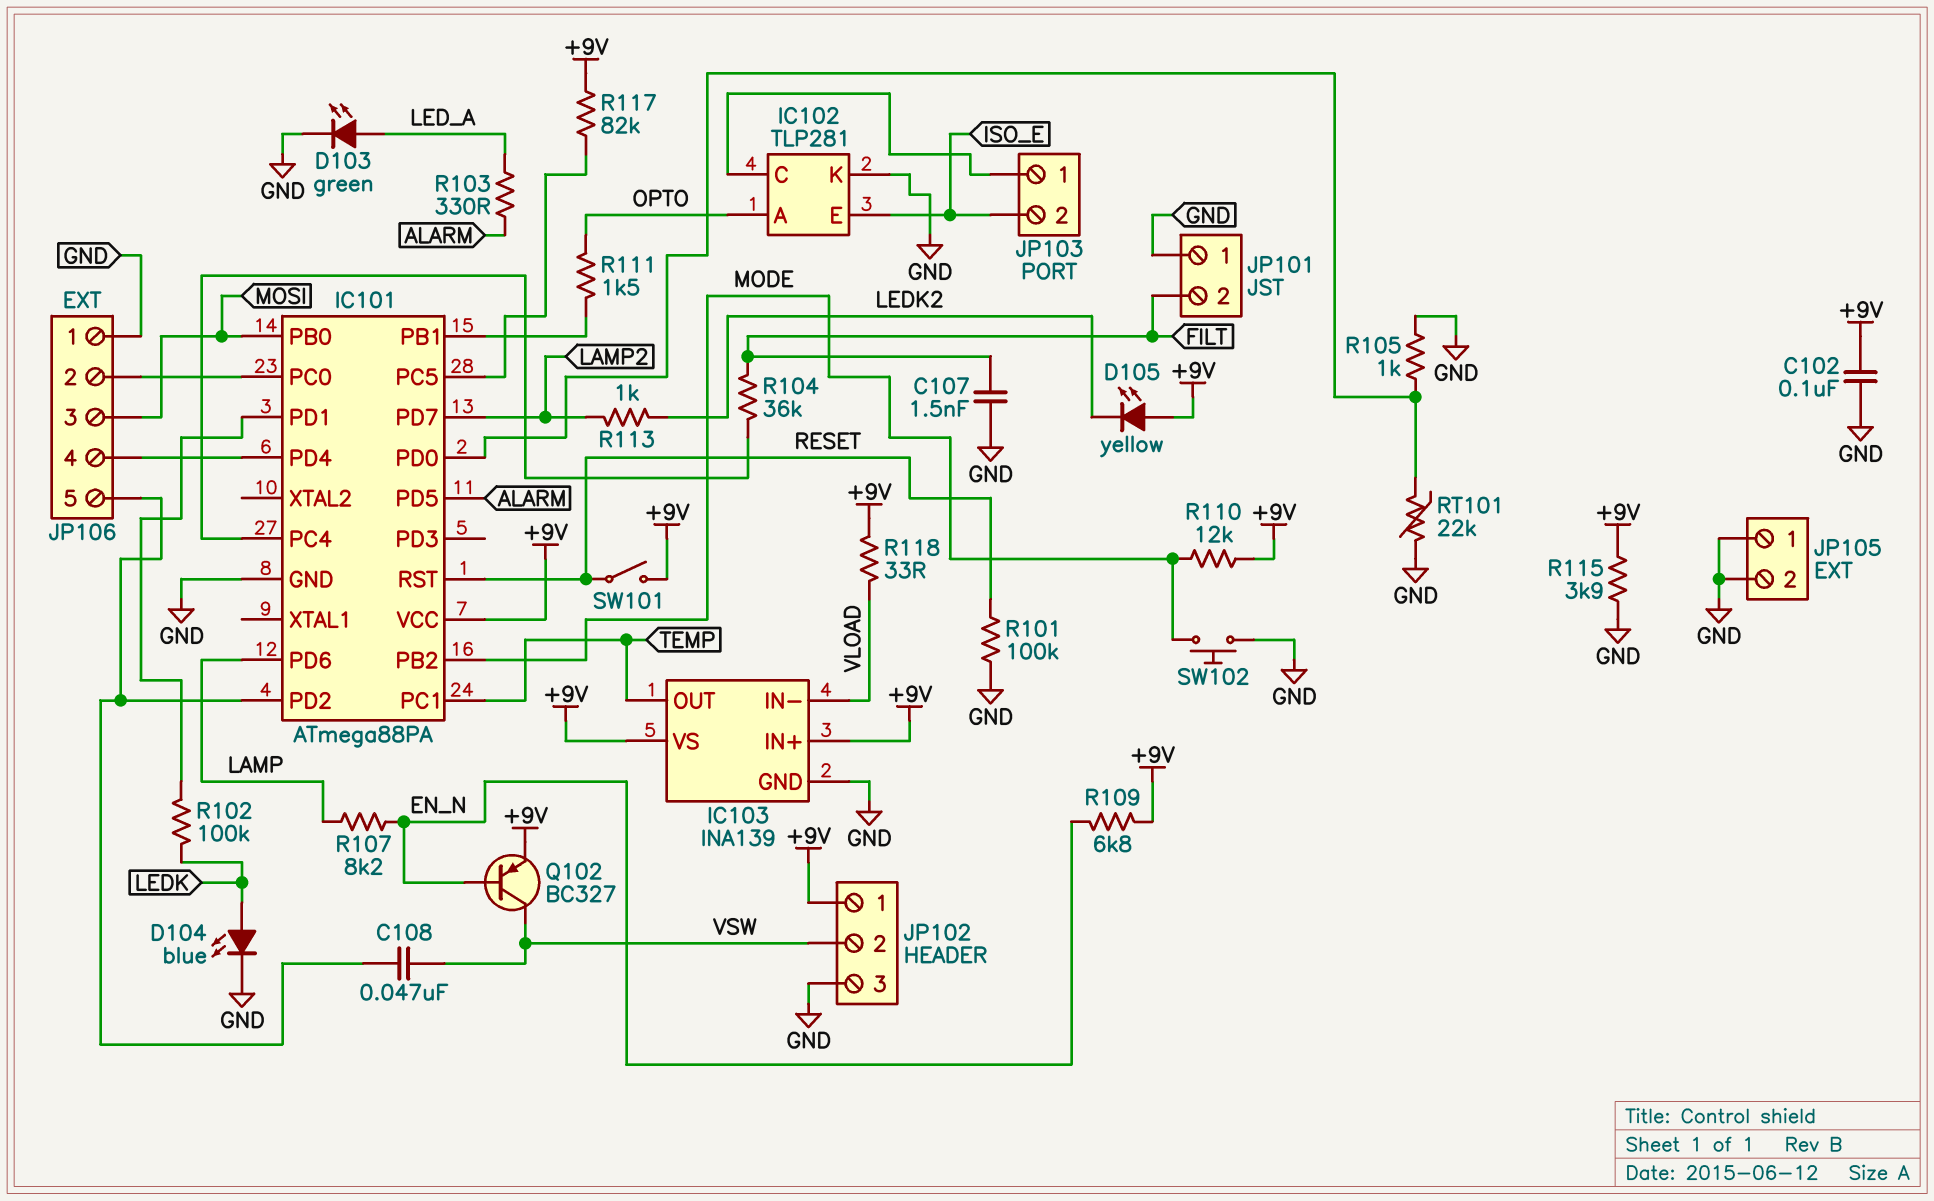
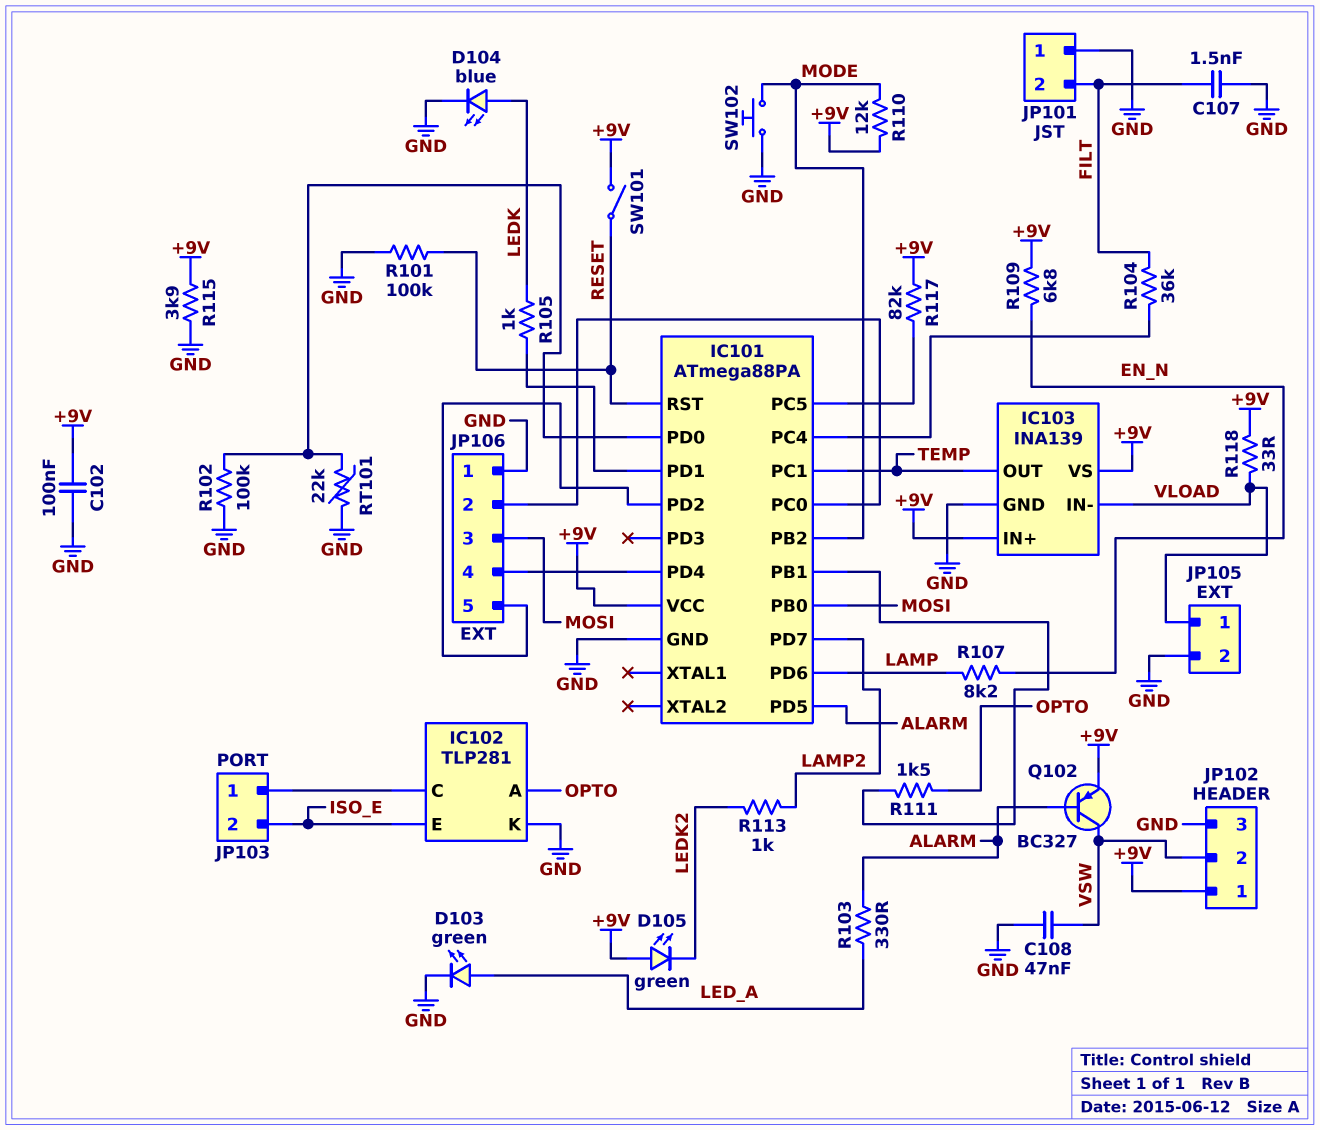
C108: 47nF (IC101/PD2, VSW) -> 47nF (GND, VSW)
D105: LED yellow (A +9V, K LEDK2) -> LED green (A +9V, K LEDK2)
JP105 pin 1: GND -> VLOAD
Q102: PNP BC327 (B EN_N, C VSW, E +9V) -> PNP BC327 (B ALARM, C VSW, E +9V)
R102: 100k (IC101/PD1, LEDK) -> 100k (GND, IC101/PD0)
R105: 1k (GND, IC101/PD0) -> 1k (IC101/PD1, LEDK)

